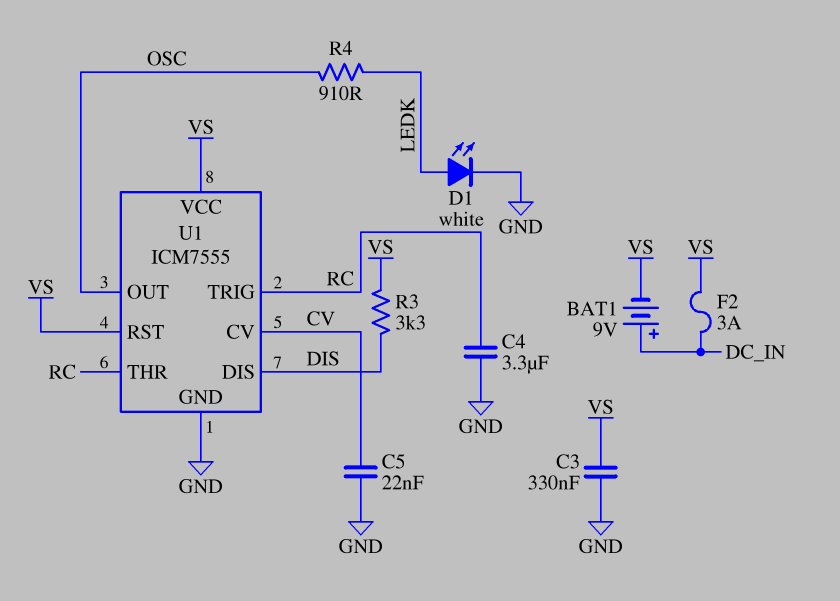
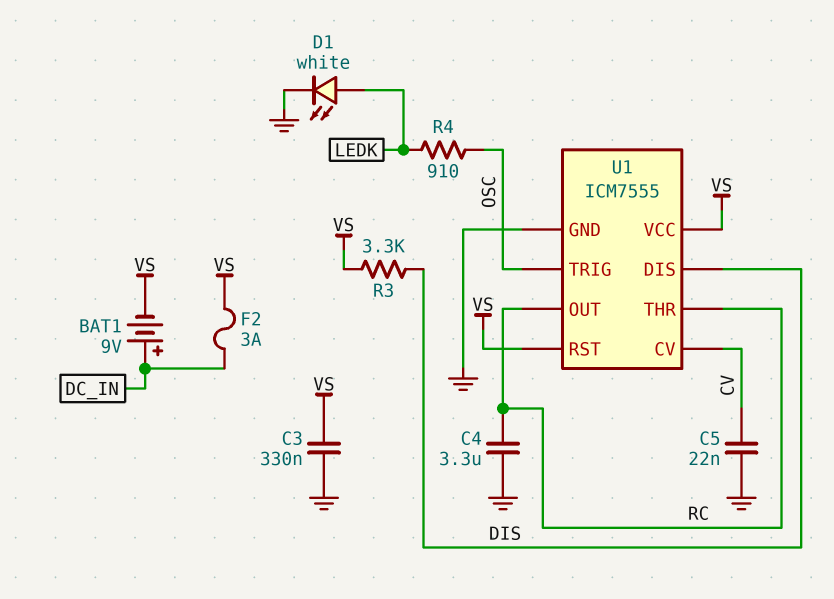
U1 pin OUT: OSC -> RC
U1 pin TRIG: RC -> OSC

